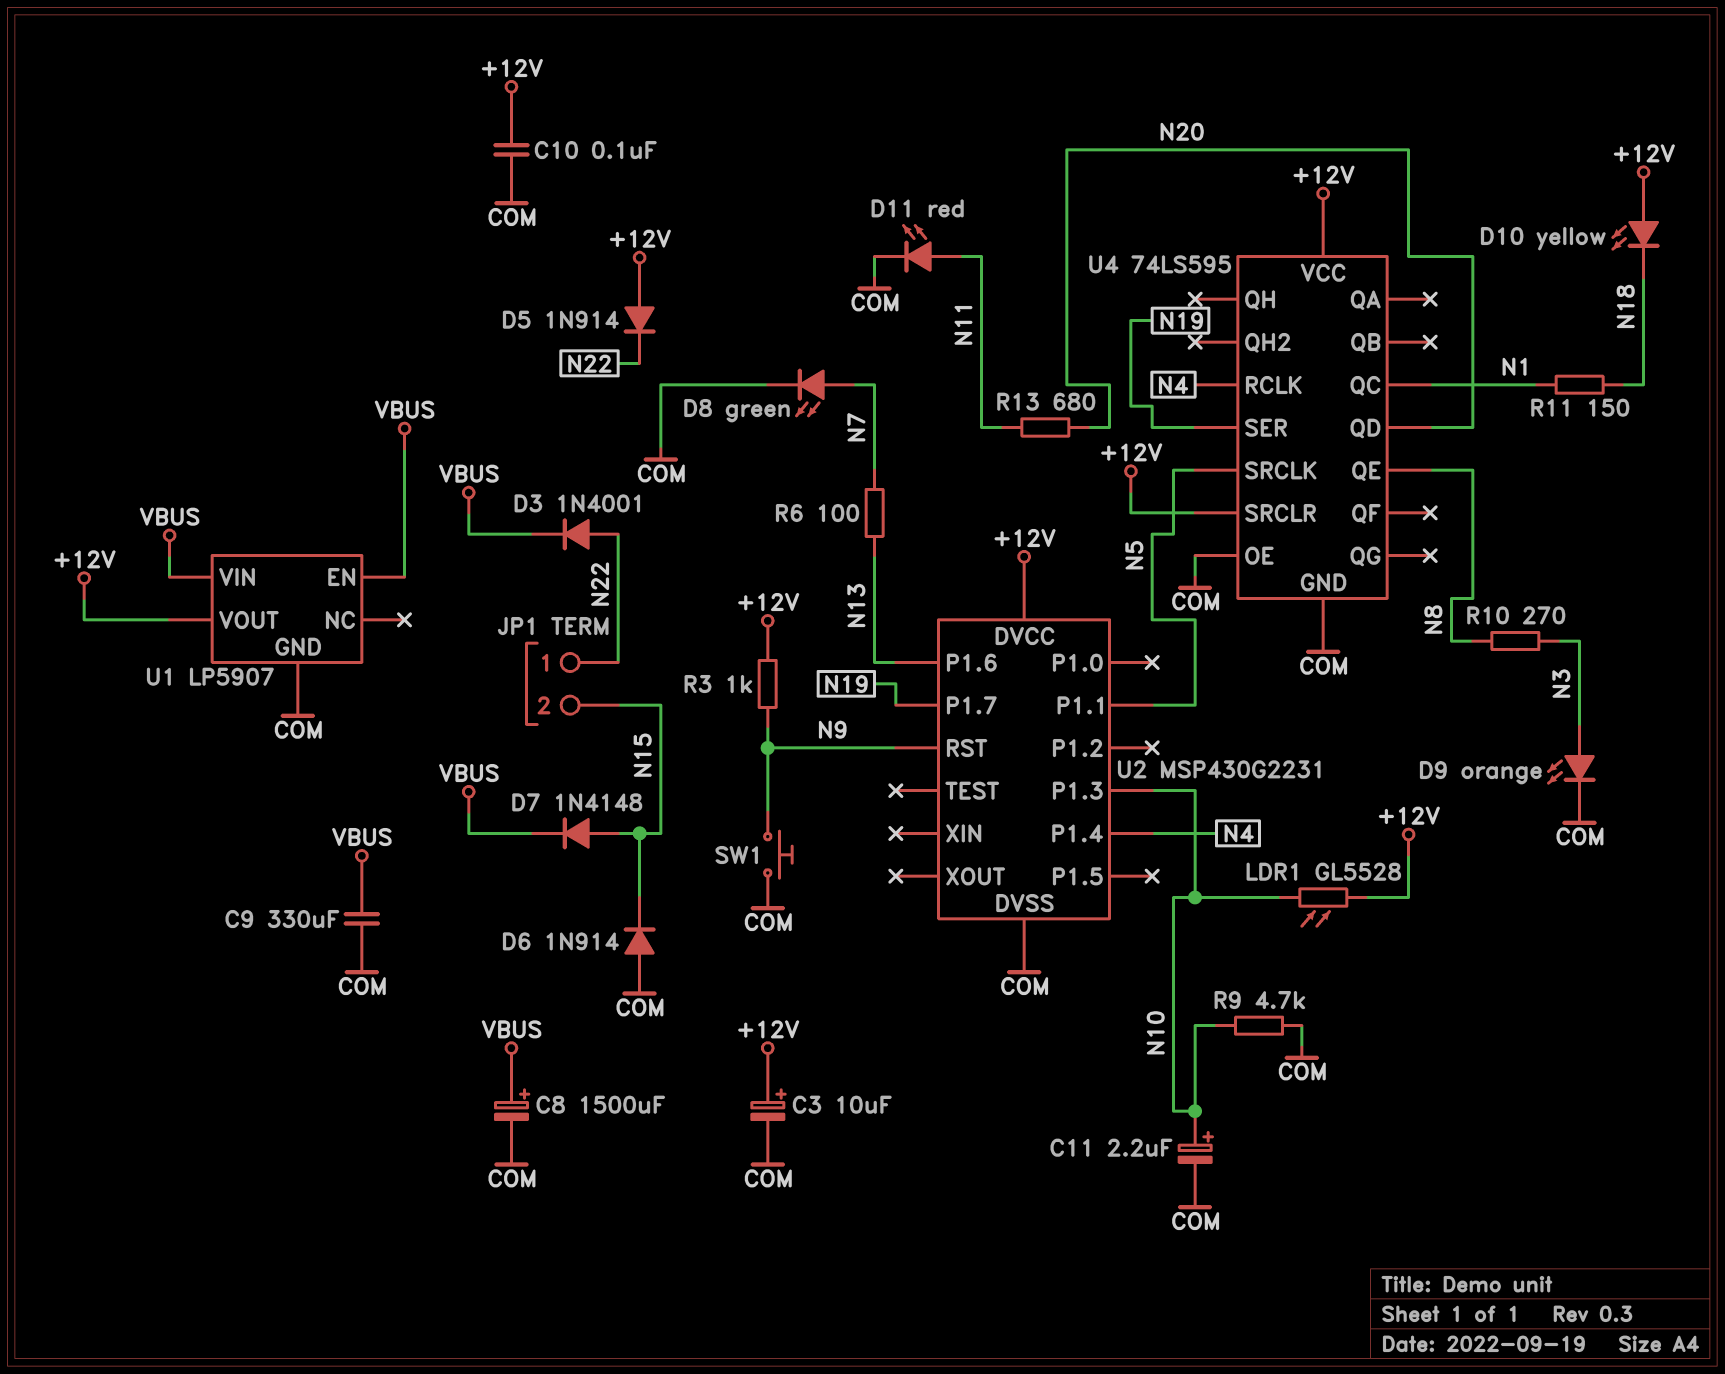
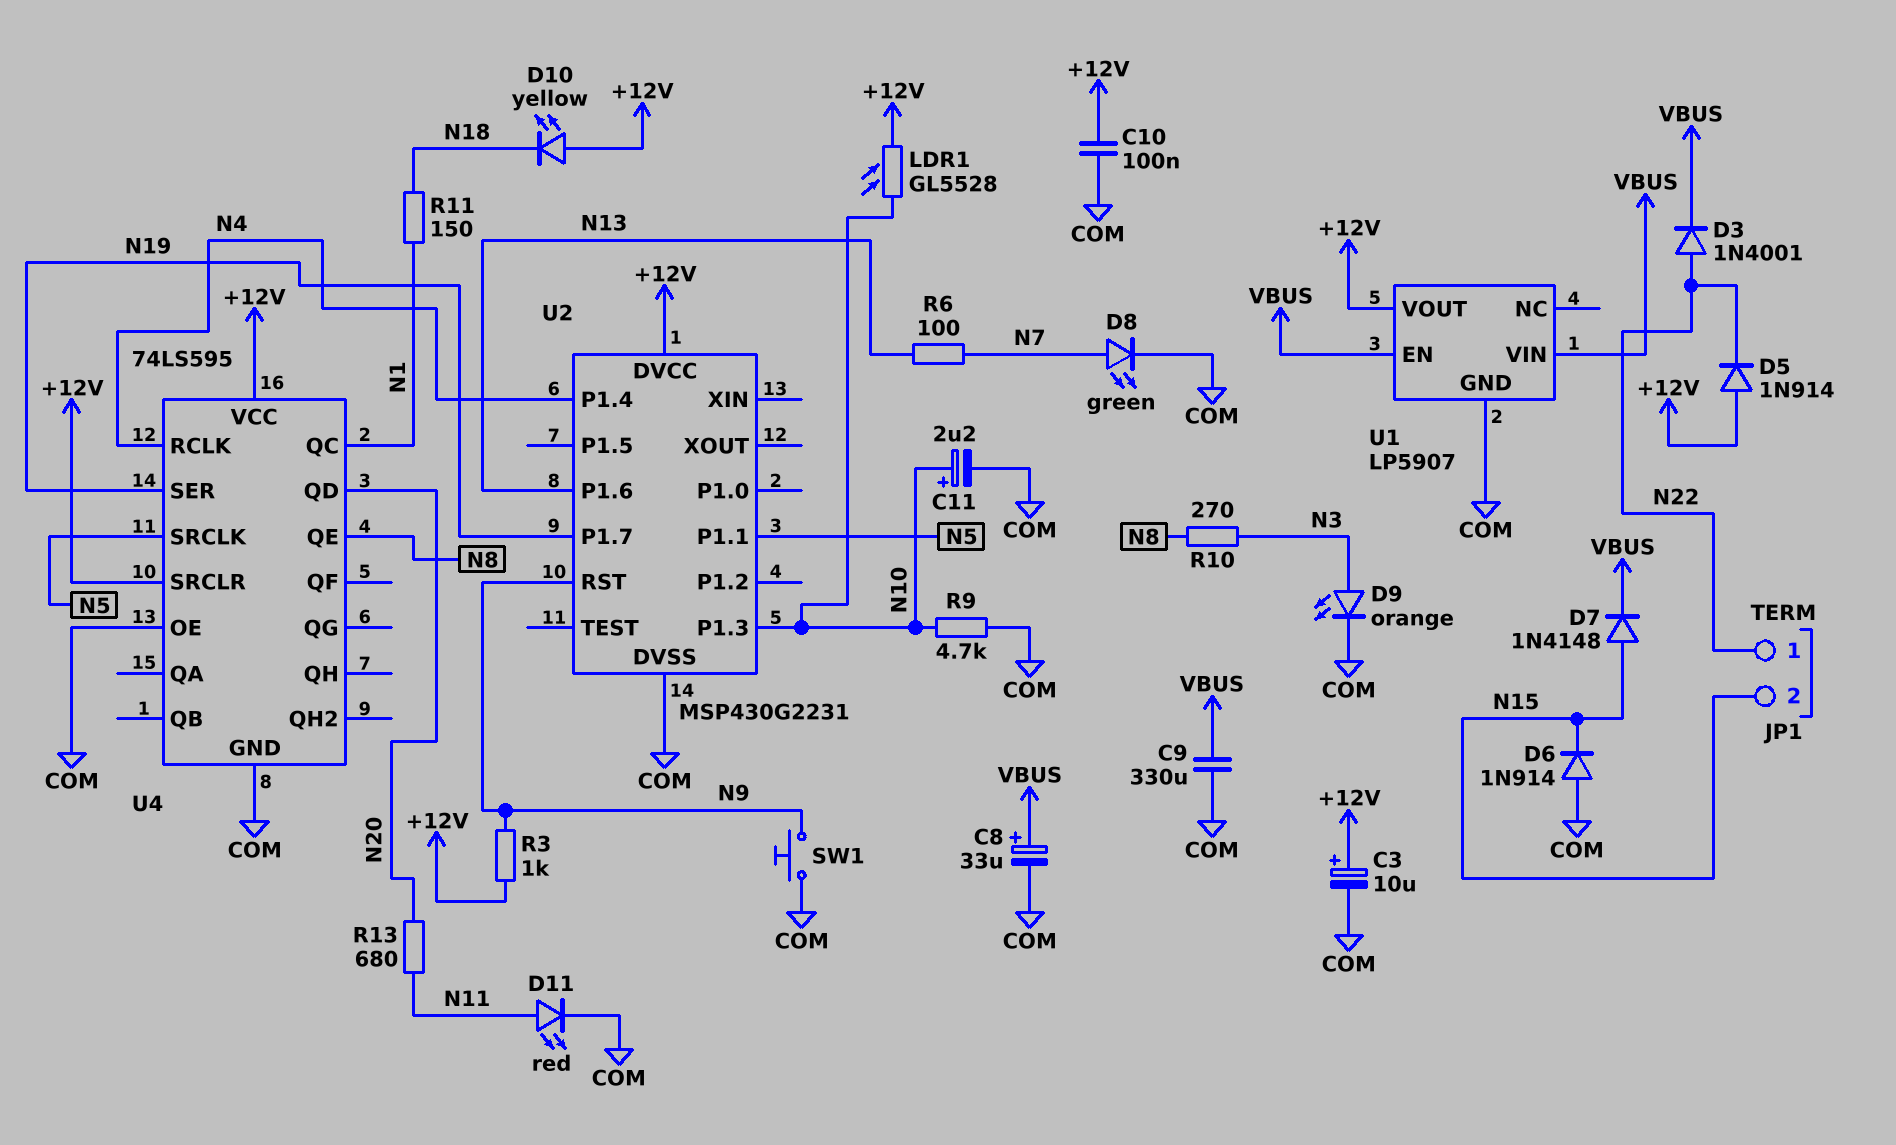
C8: 1500uF (plus VBUS, minus COM) -> 33uF (plus VBUS, minus COM)

